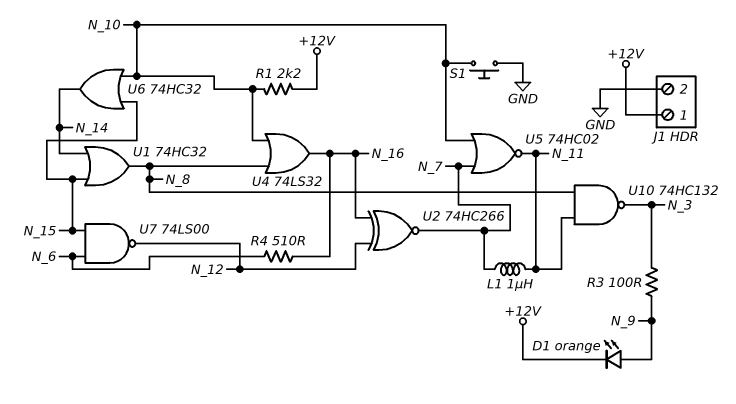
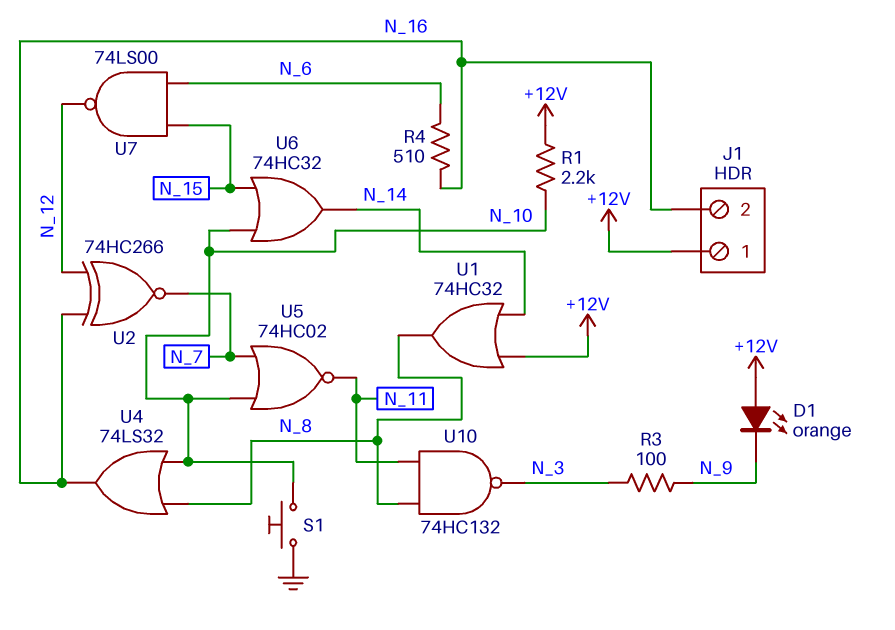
D1: LED orange (A N_9, K +12V) -> LED orange (A +12V, K N_9)
J1 pin 2: GND -> N_16
L1: 1uH (N_7, N_11) -> none
U1: OR 74HC32 (in N_14, in N_15, out N_8) -> OR 74HC32 (in +12V, in N_14, out N_8)

